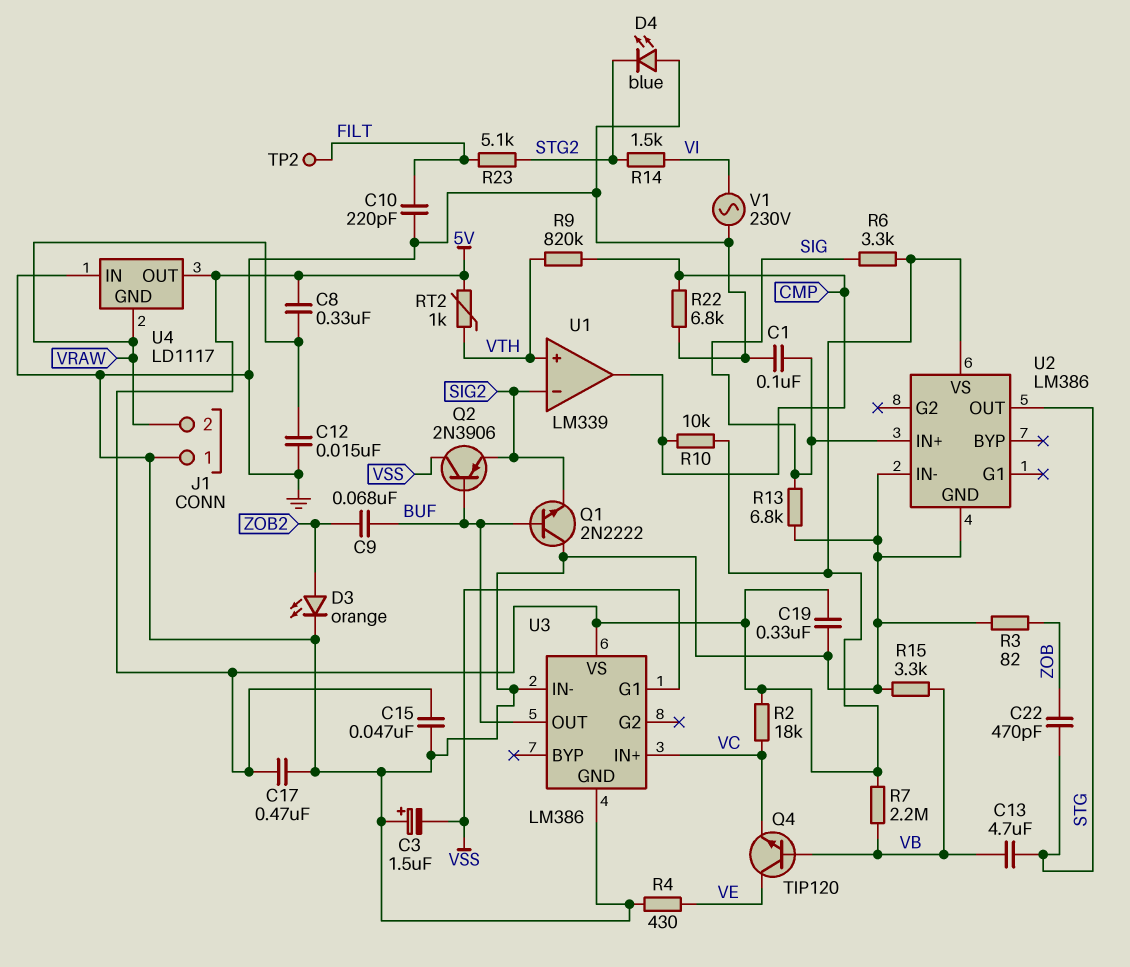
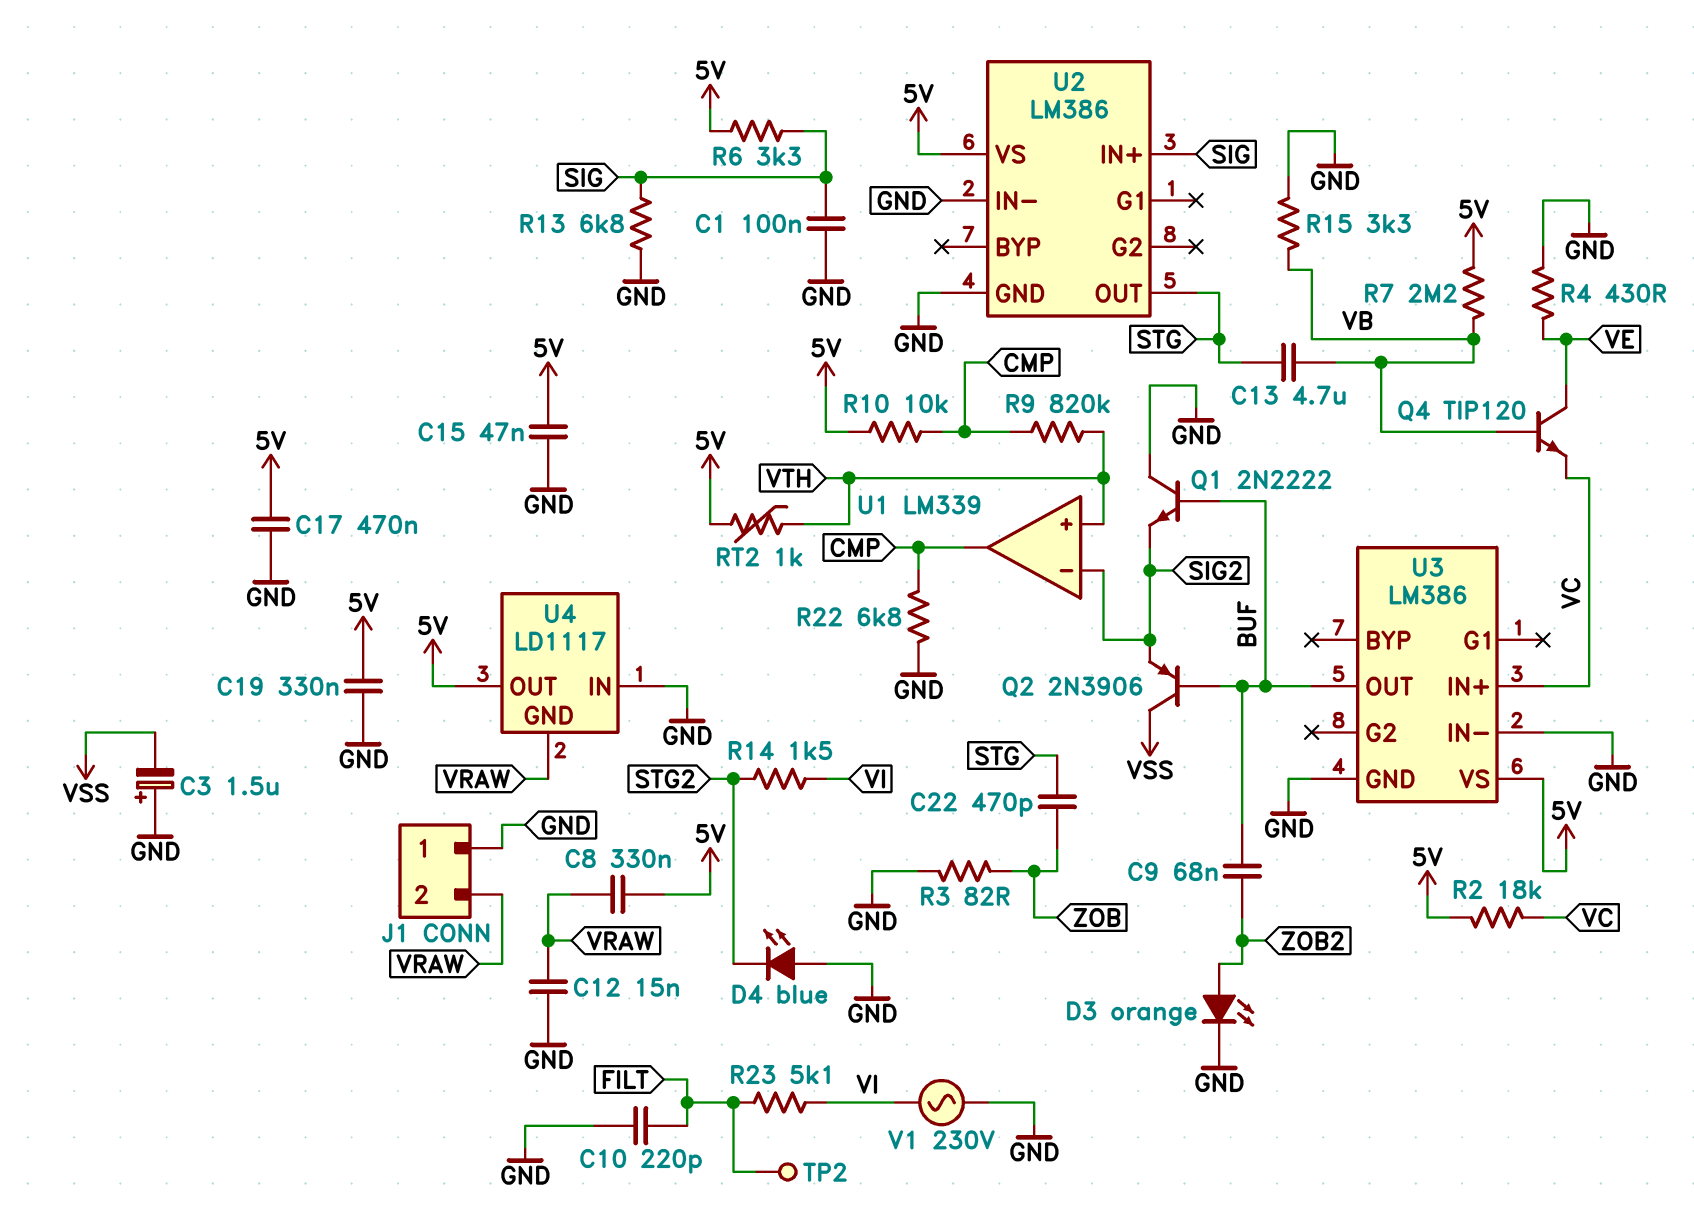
R23: 5.1k (FILT, STG2) -> 5.1k (FILT, VI)
U3 pin G1: VSS -> none

